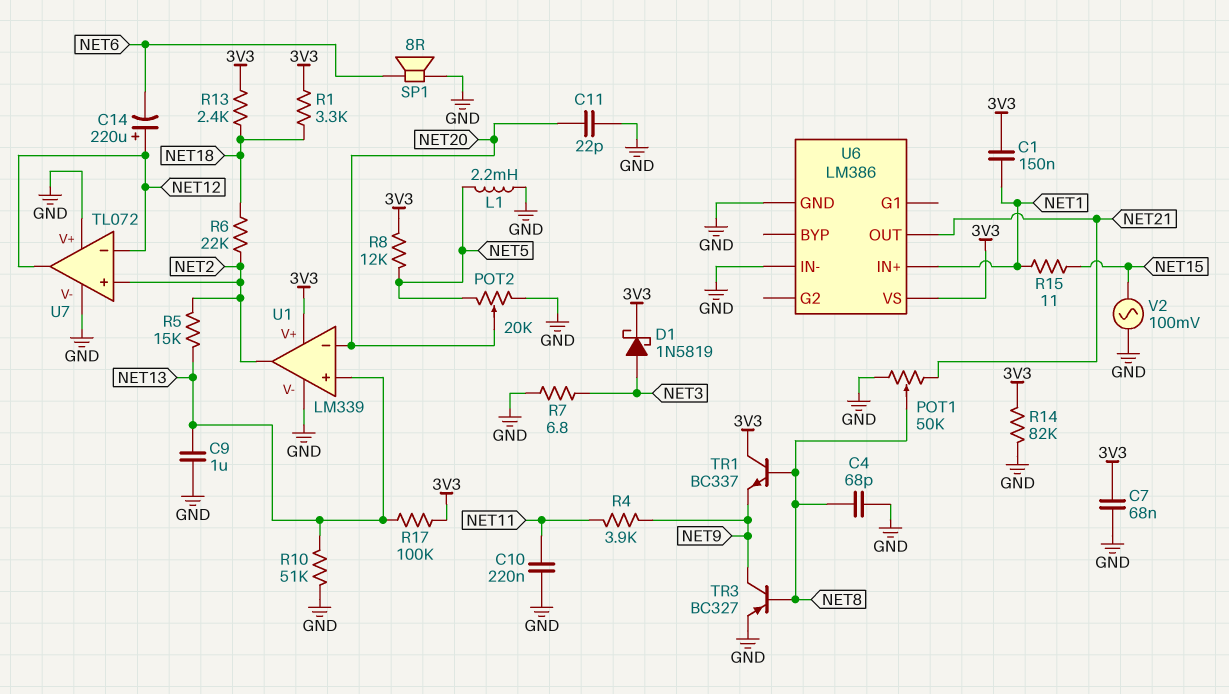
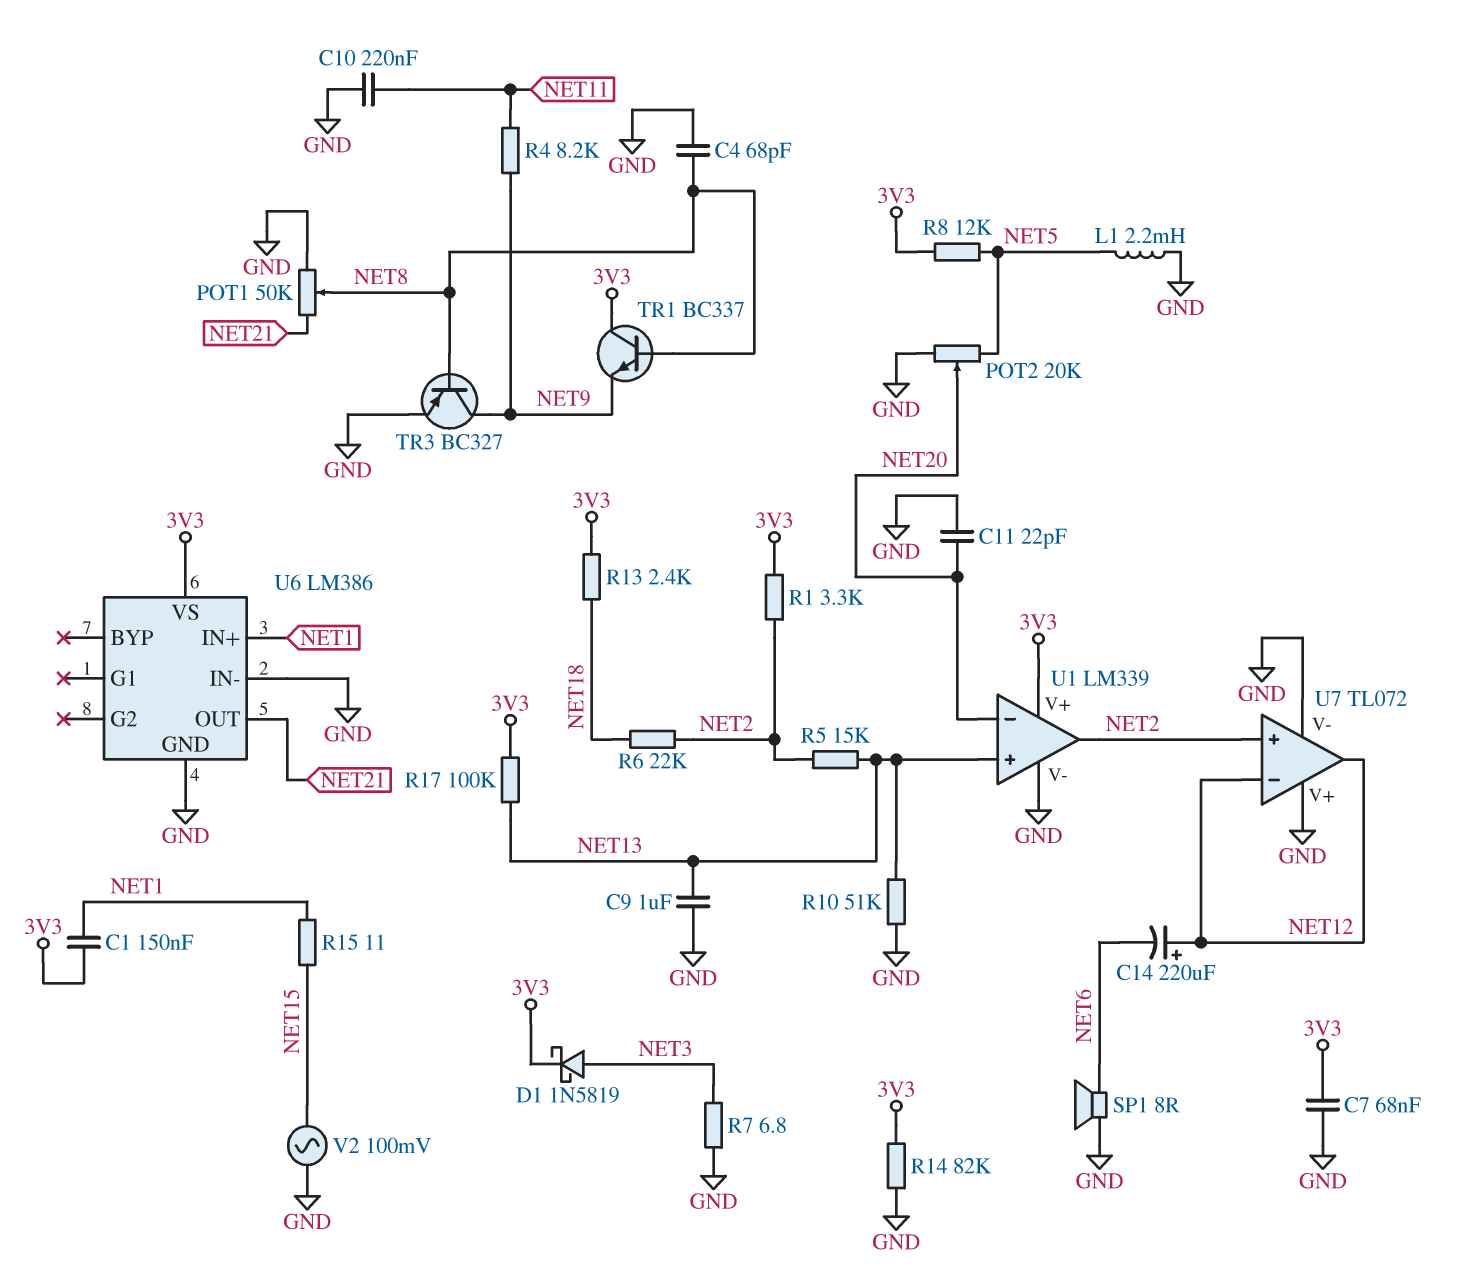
R1: 3.3k (3V3, NET18) -> 3.3k (3V3, NET2)
R4: 3.9k (NET9, NET11) -> 8.2k (NET9, NET11)

